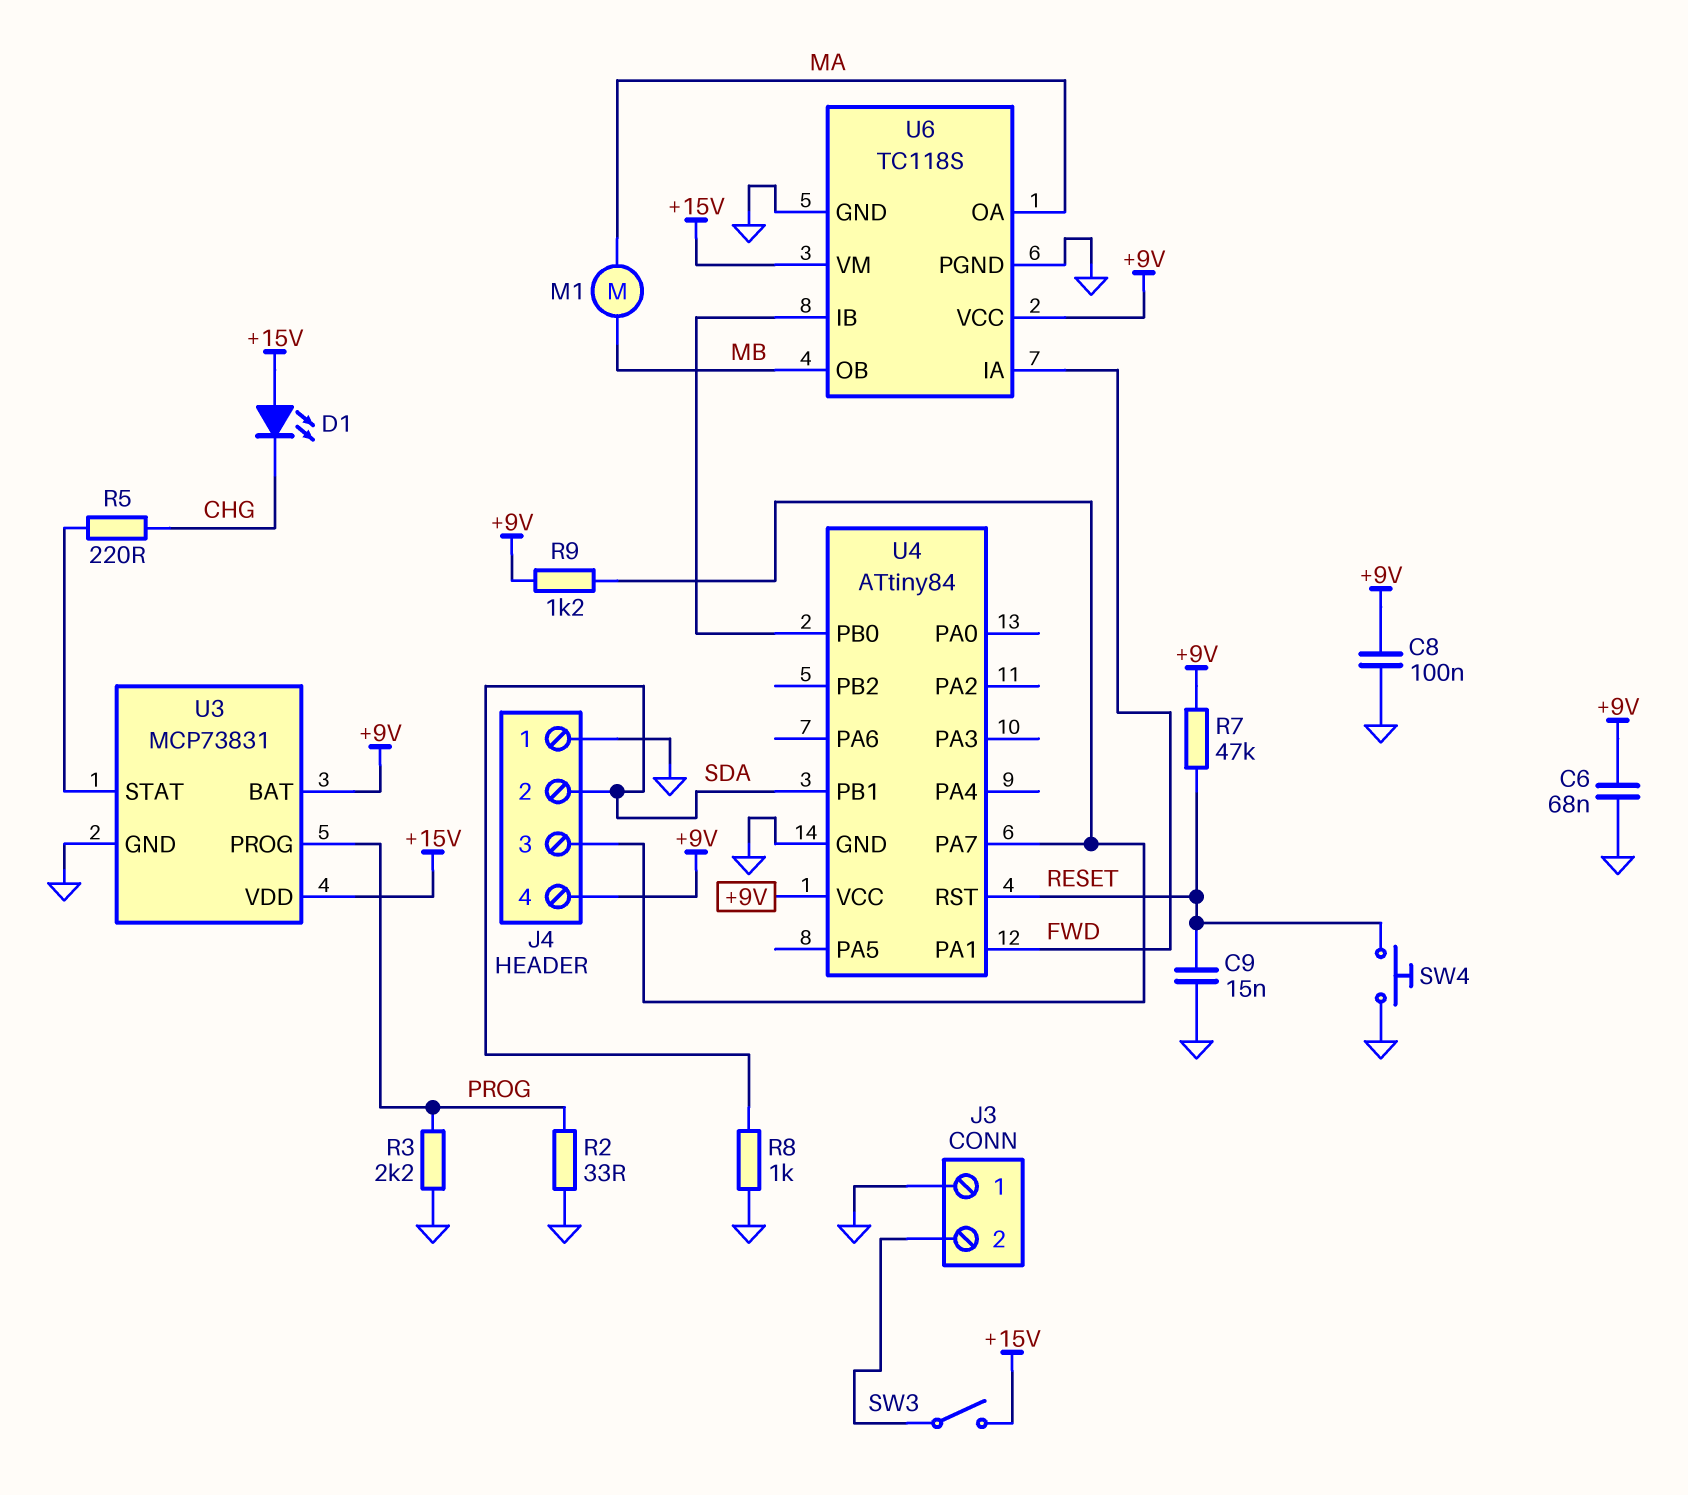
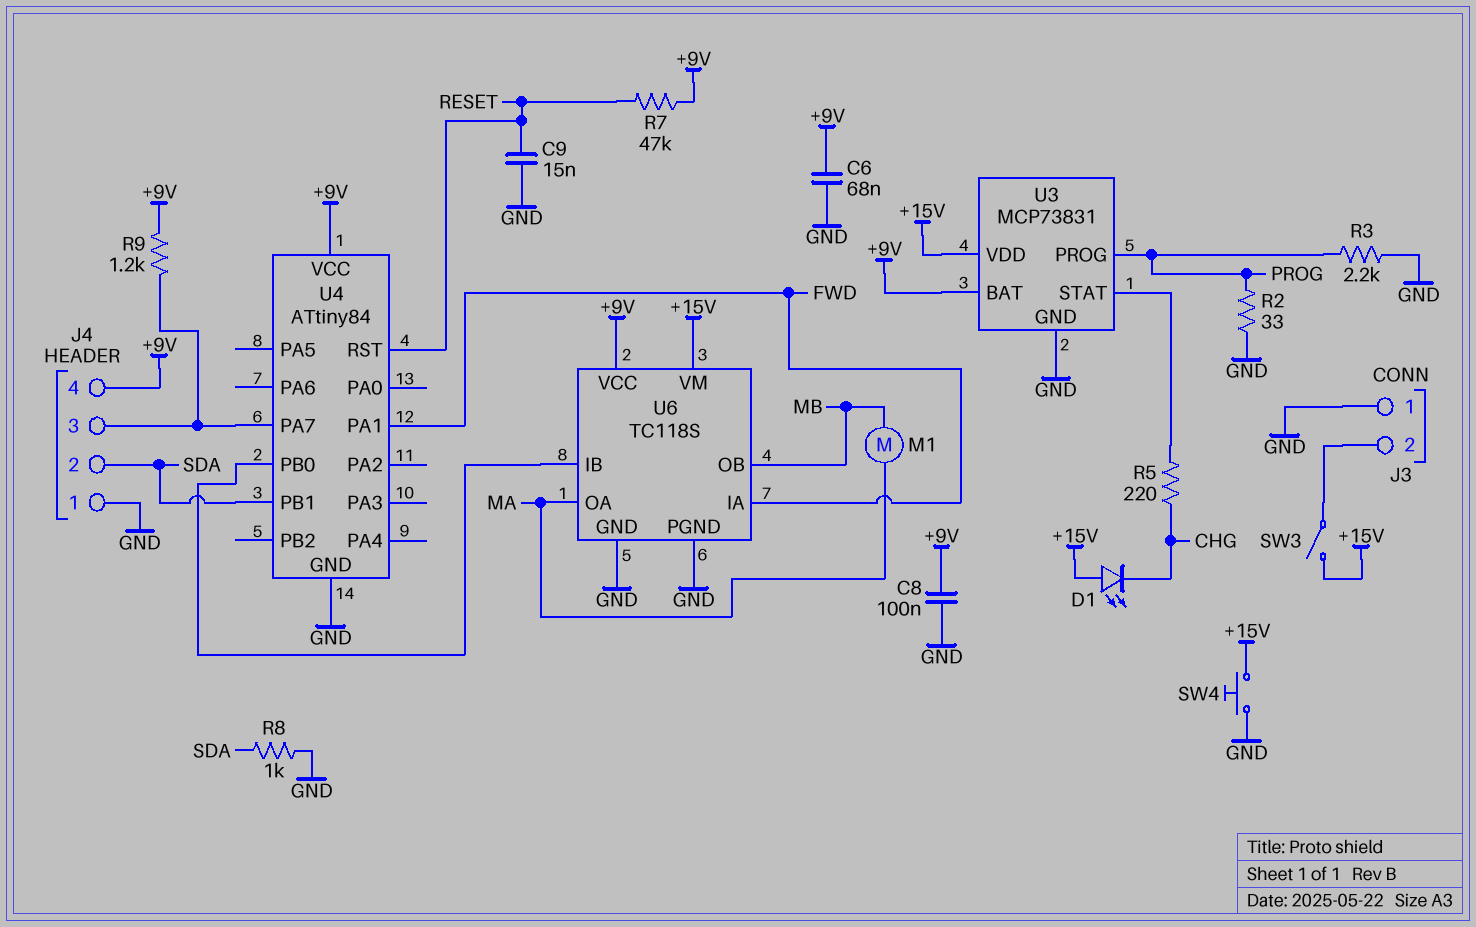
SW4: button (GND, RESET) -> button (+15V, GND)

